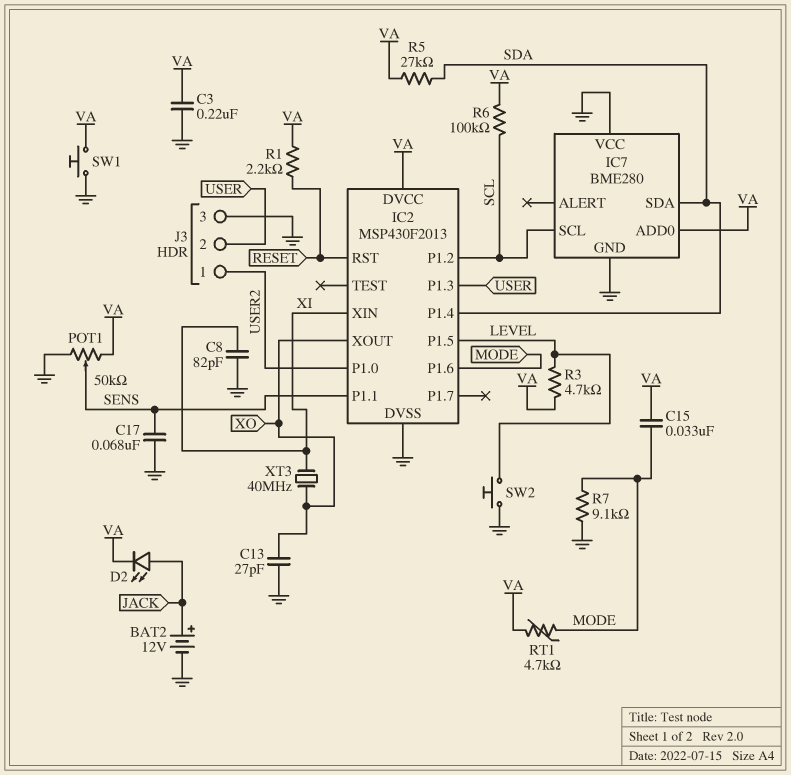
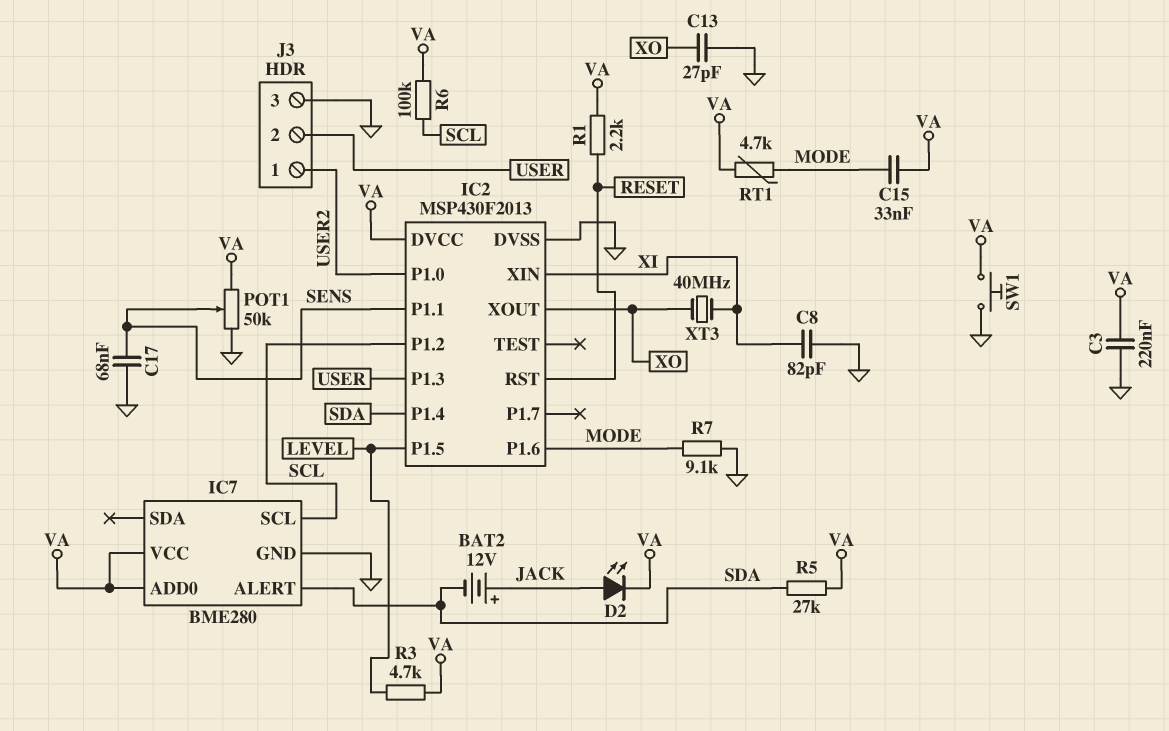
BAT2: 12V (plus JACK, minus GND) -> 12V (plus JACK, minus SDA)
IC7 pin ALERT: none -> SDA
IC7 pin SDA: SDA -> none
IC7 pin VCC: GND -> VA
SW2: button (GND, LEVEL) -> none

